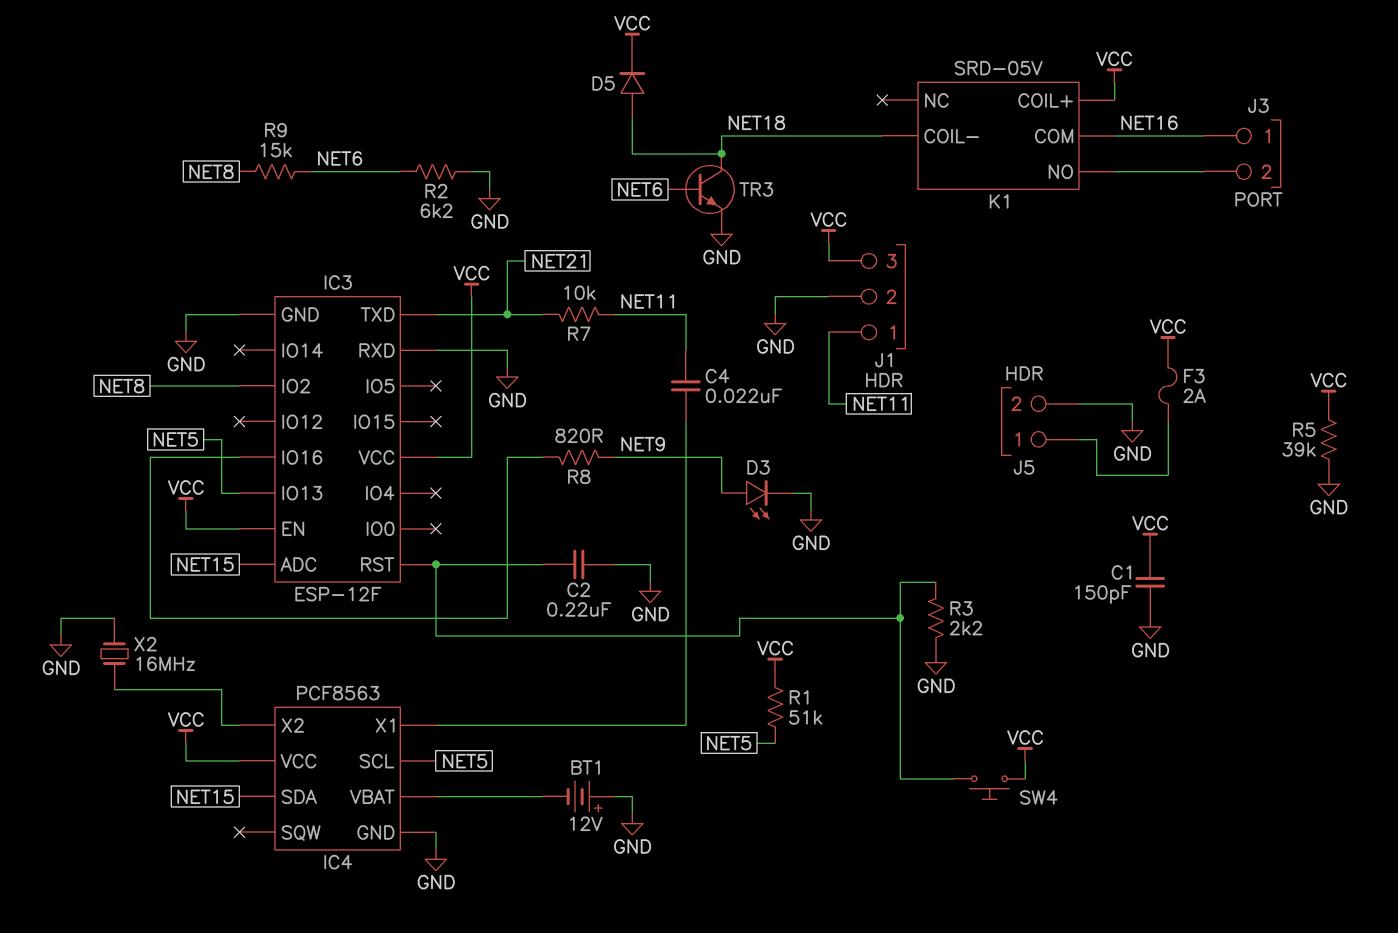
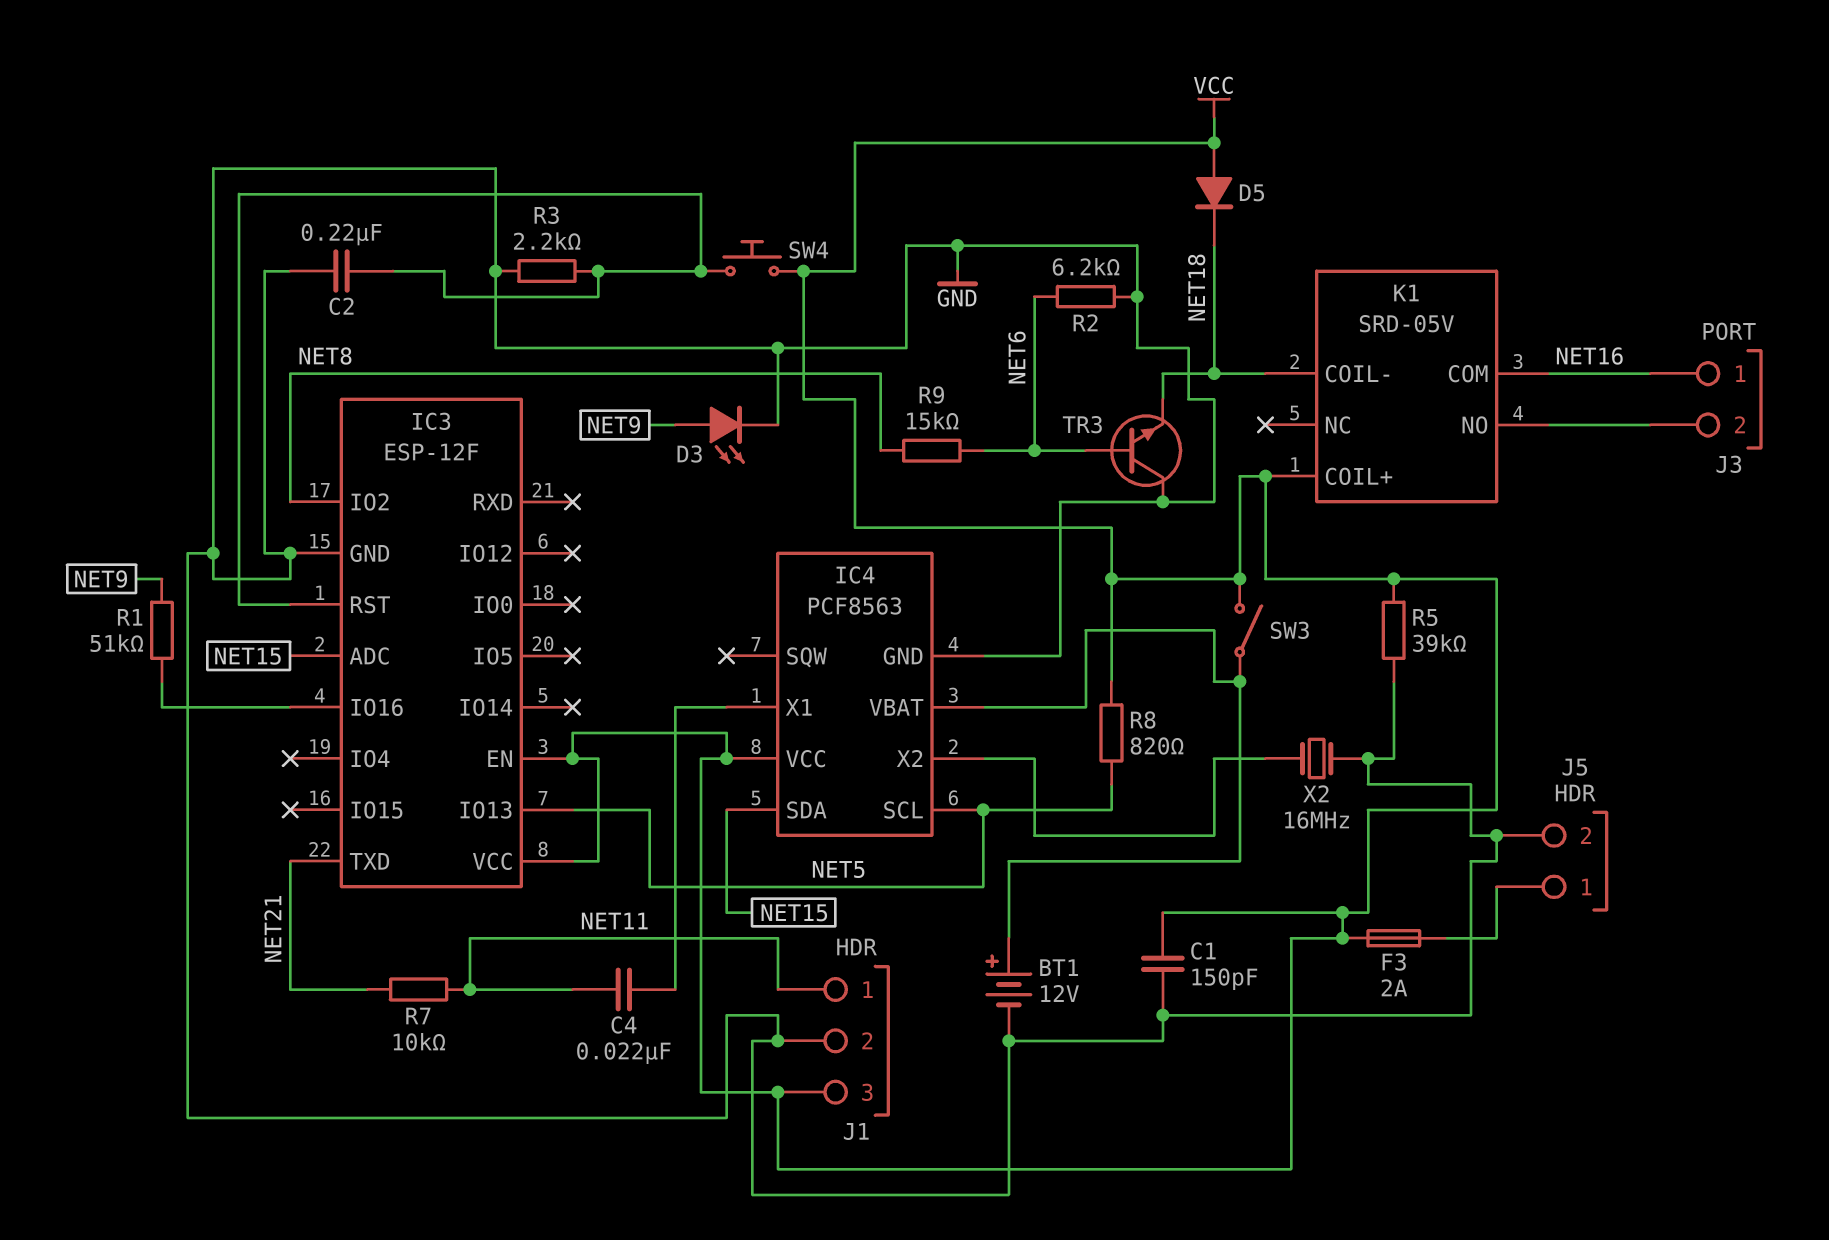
BT1: 12V (plus GND, minus IC4/VBAT) -> 12V (plus IC4/VBAT, minus GND)
D5: diode (A NET18, K VCC) -> diode (A VCC, K NET18)
IC3 pin RXD: GND -> none
R1: 51k (NET5, VCC) -> 51k (IC3/IO16, NET9)
R8: 820 (IC3/IO16, NET9) -> 820 (NET5, VCC)
SW3: none -> switch (IC4/VBAT, VCC)
TR3: NPN (B NET6, C NET18, E GND) -> NPN (B NET6, C GND, E NET18)

